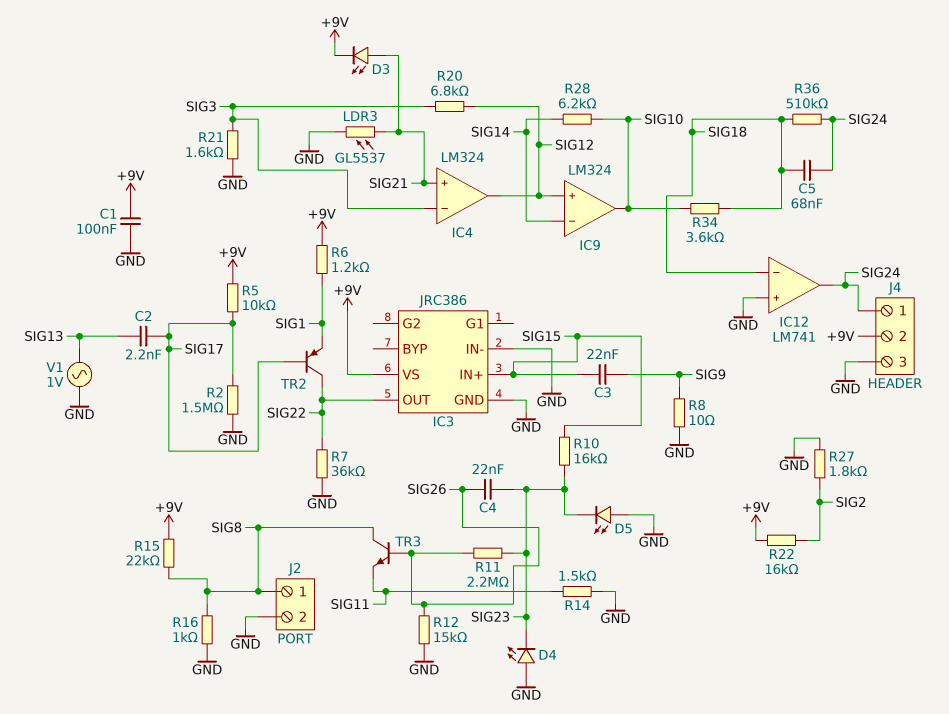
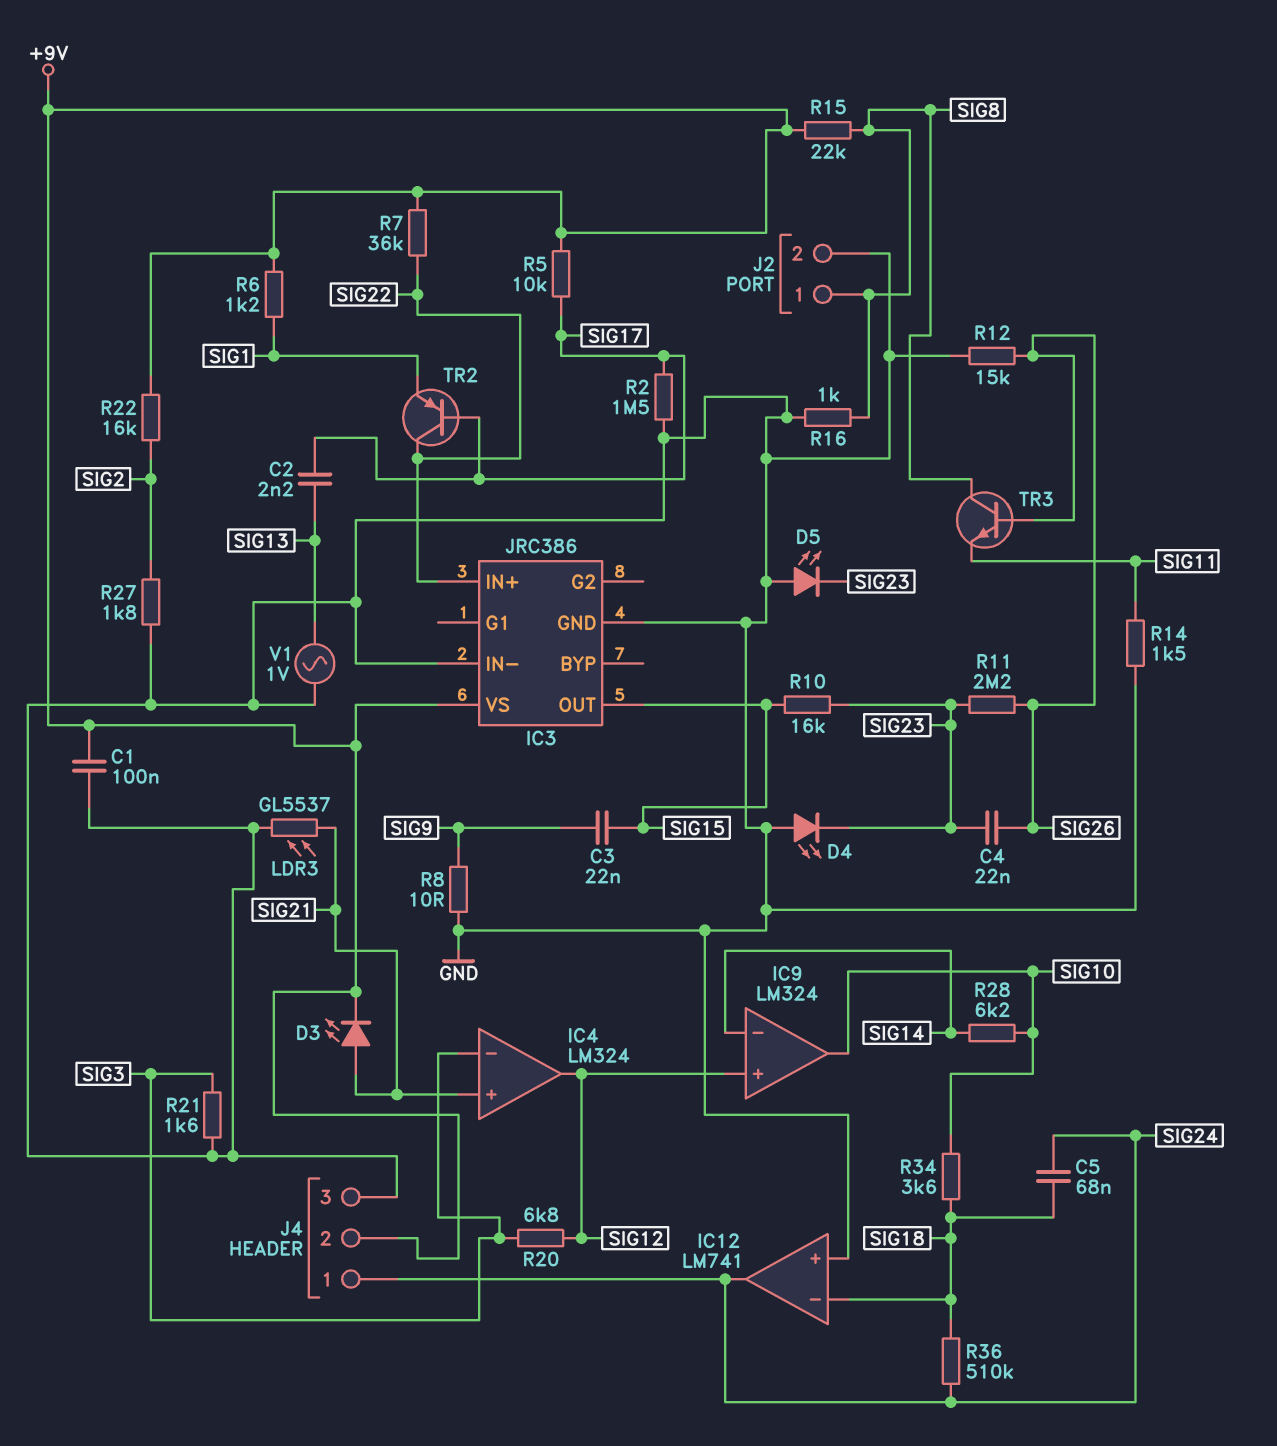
IC3 pin IN+: SIG15 -> SIG22
IC3 pin OUT: SIG22 -> SIG15
R7: 36k (GND, SIG22) -> 36k (+9V, SIG22)

